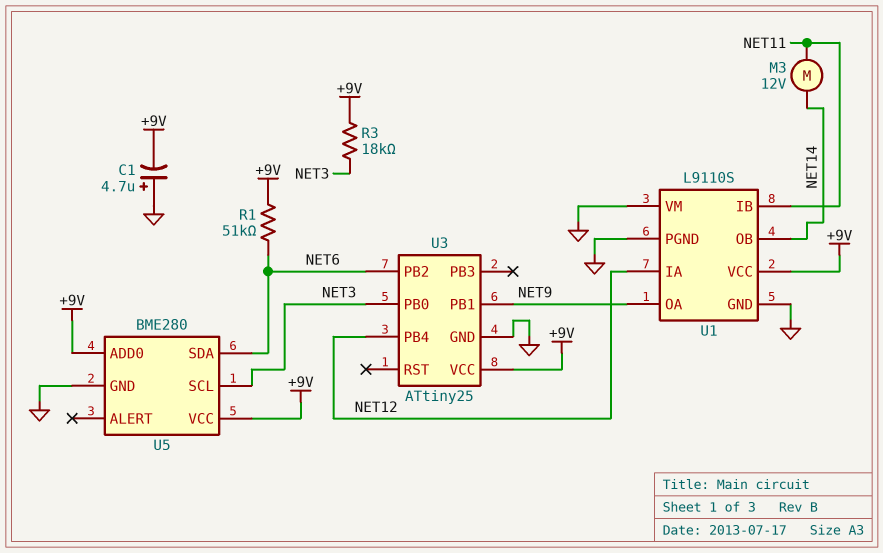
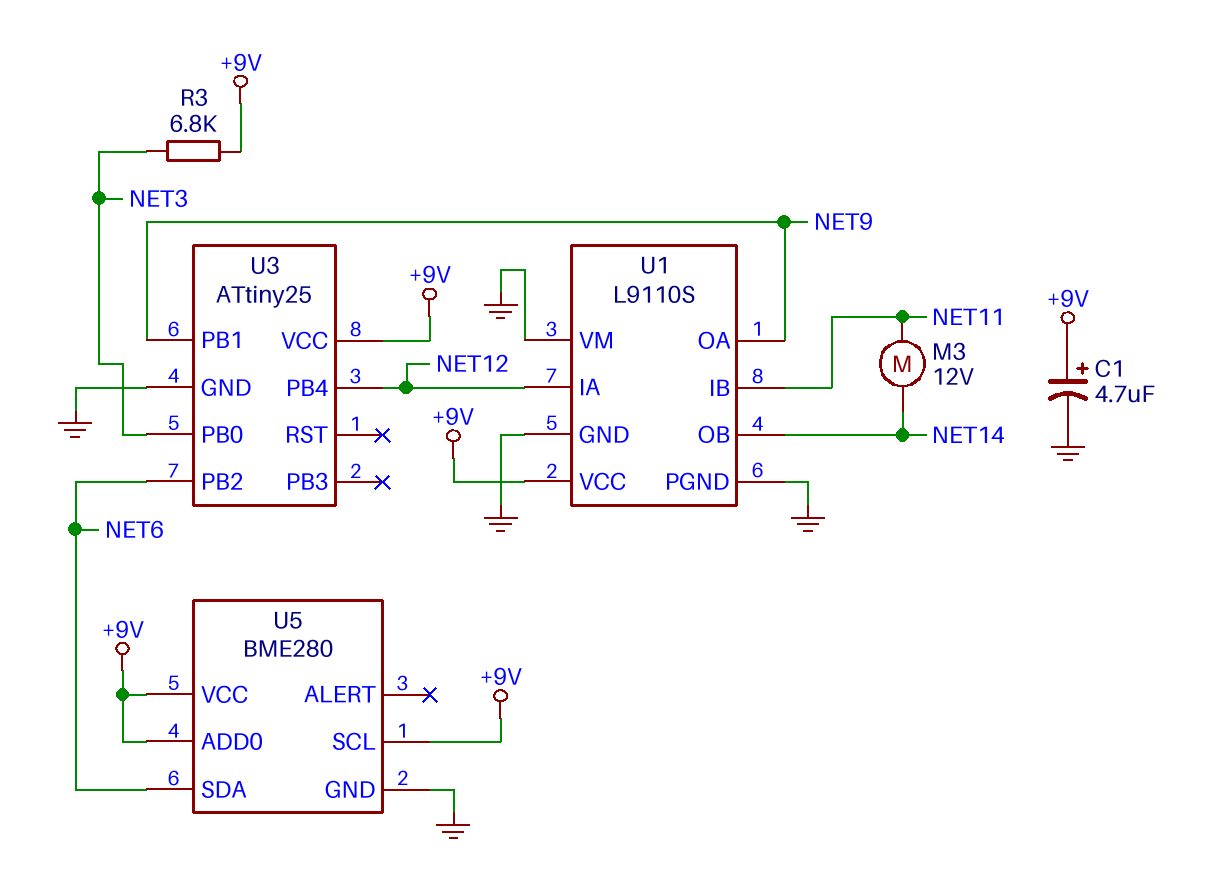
C1: 4.7uF (plus GND, minus +9V) -> 4.7uF (plus +9V, minus GND)
R1: 51k (+9V, NET6) -> none
R3: 18k (+9V, NET3) -> 6.8k (+9V, NET3)
U5 pin SCL: NET3 -> +9V

